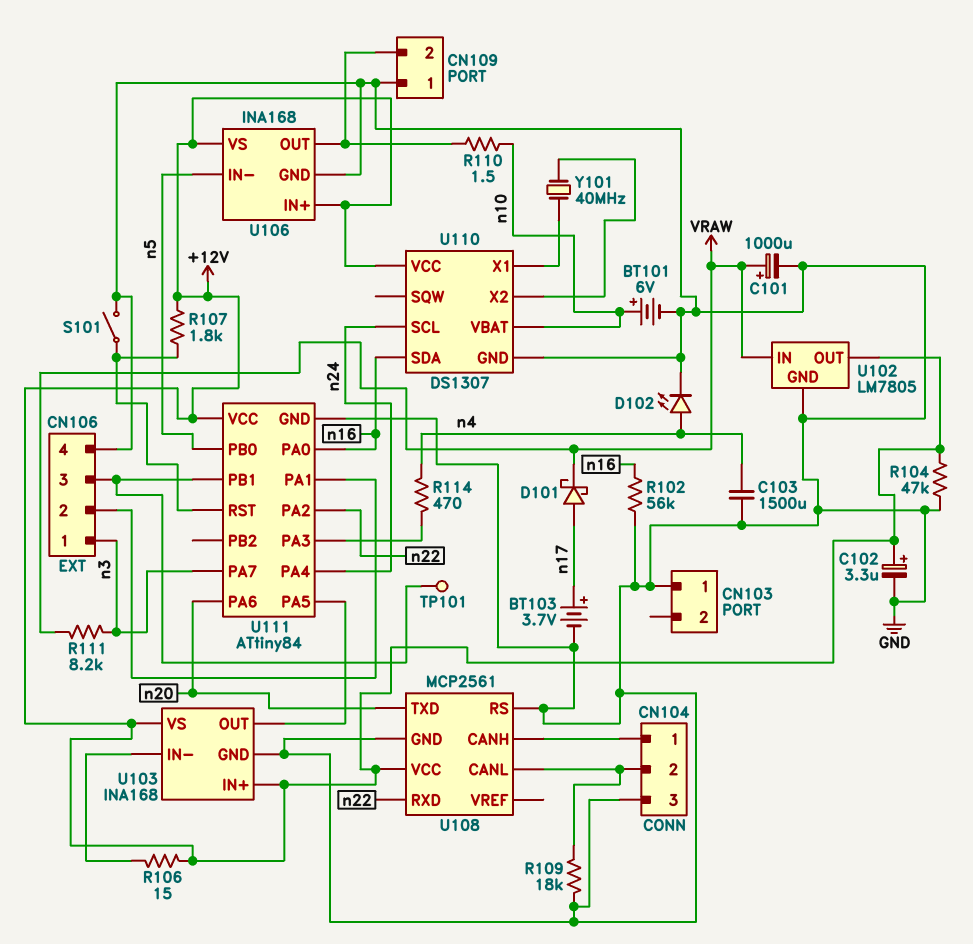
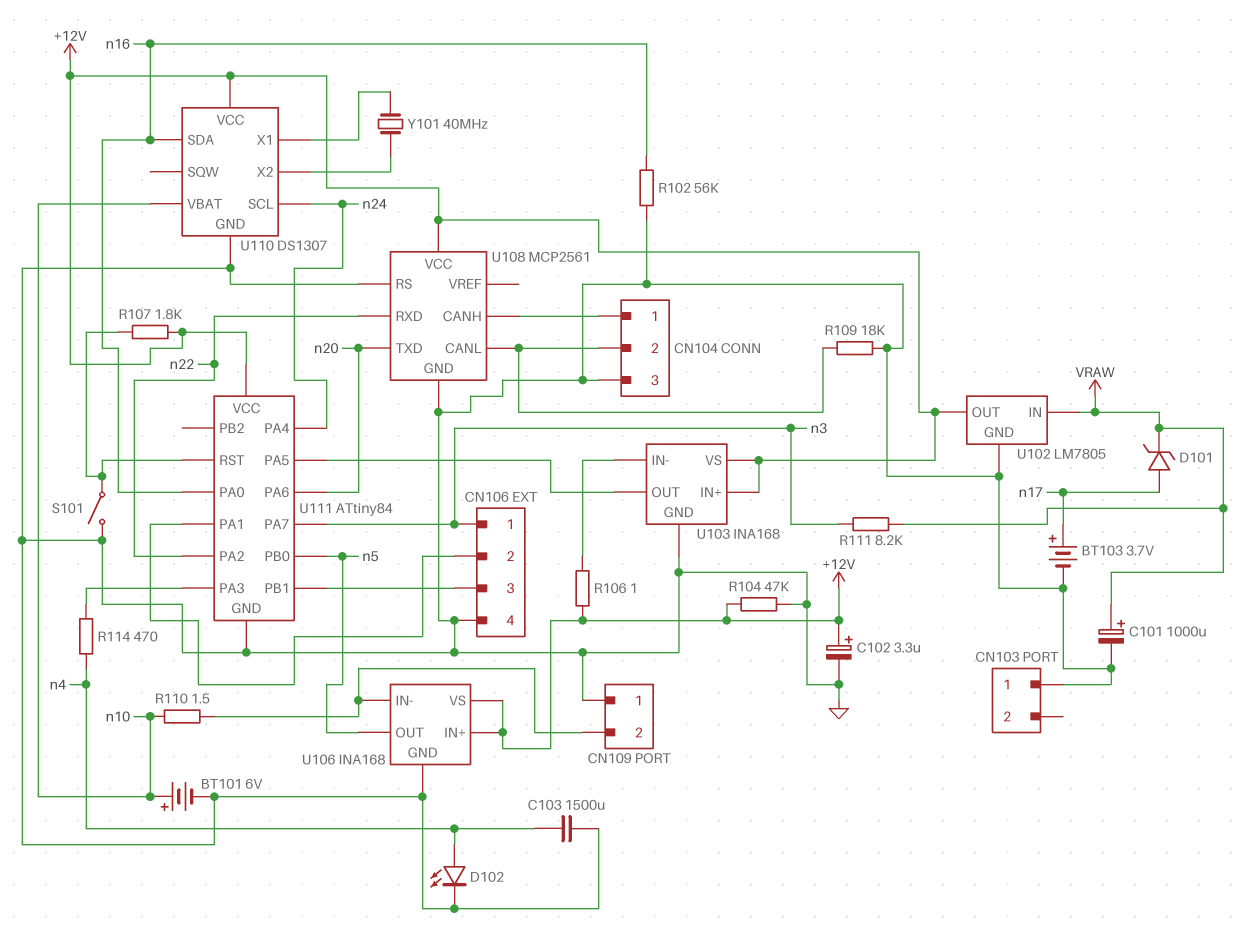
D101: schottky (A n17, K VRAW) -> zener (A n17, K VRAW)
R106: 15 (+12V, U103/IN-) -> 1 (+12V, U103/IN-)
TP101: test point (CN106/3) -> none
U106 pin IN-: n5 -> CN109/2
U106 pin OUT: CN109/2 -> n5

